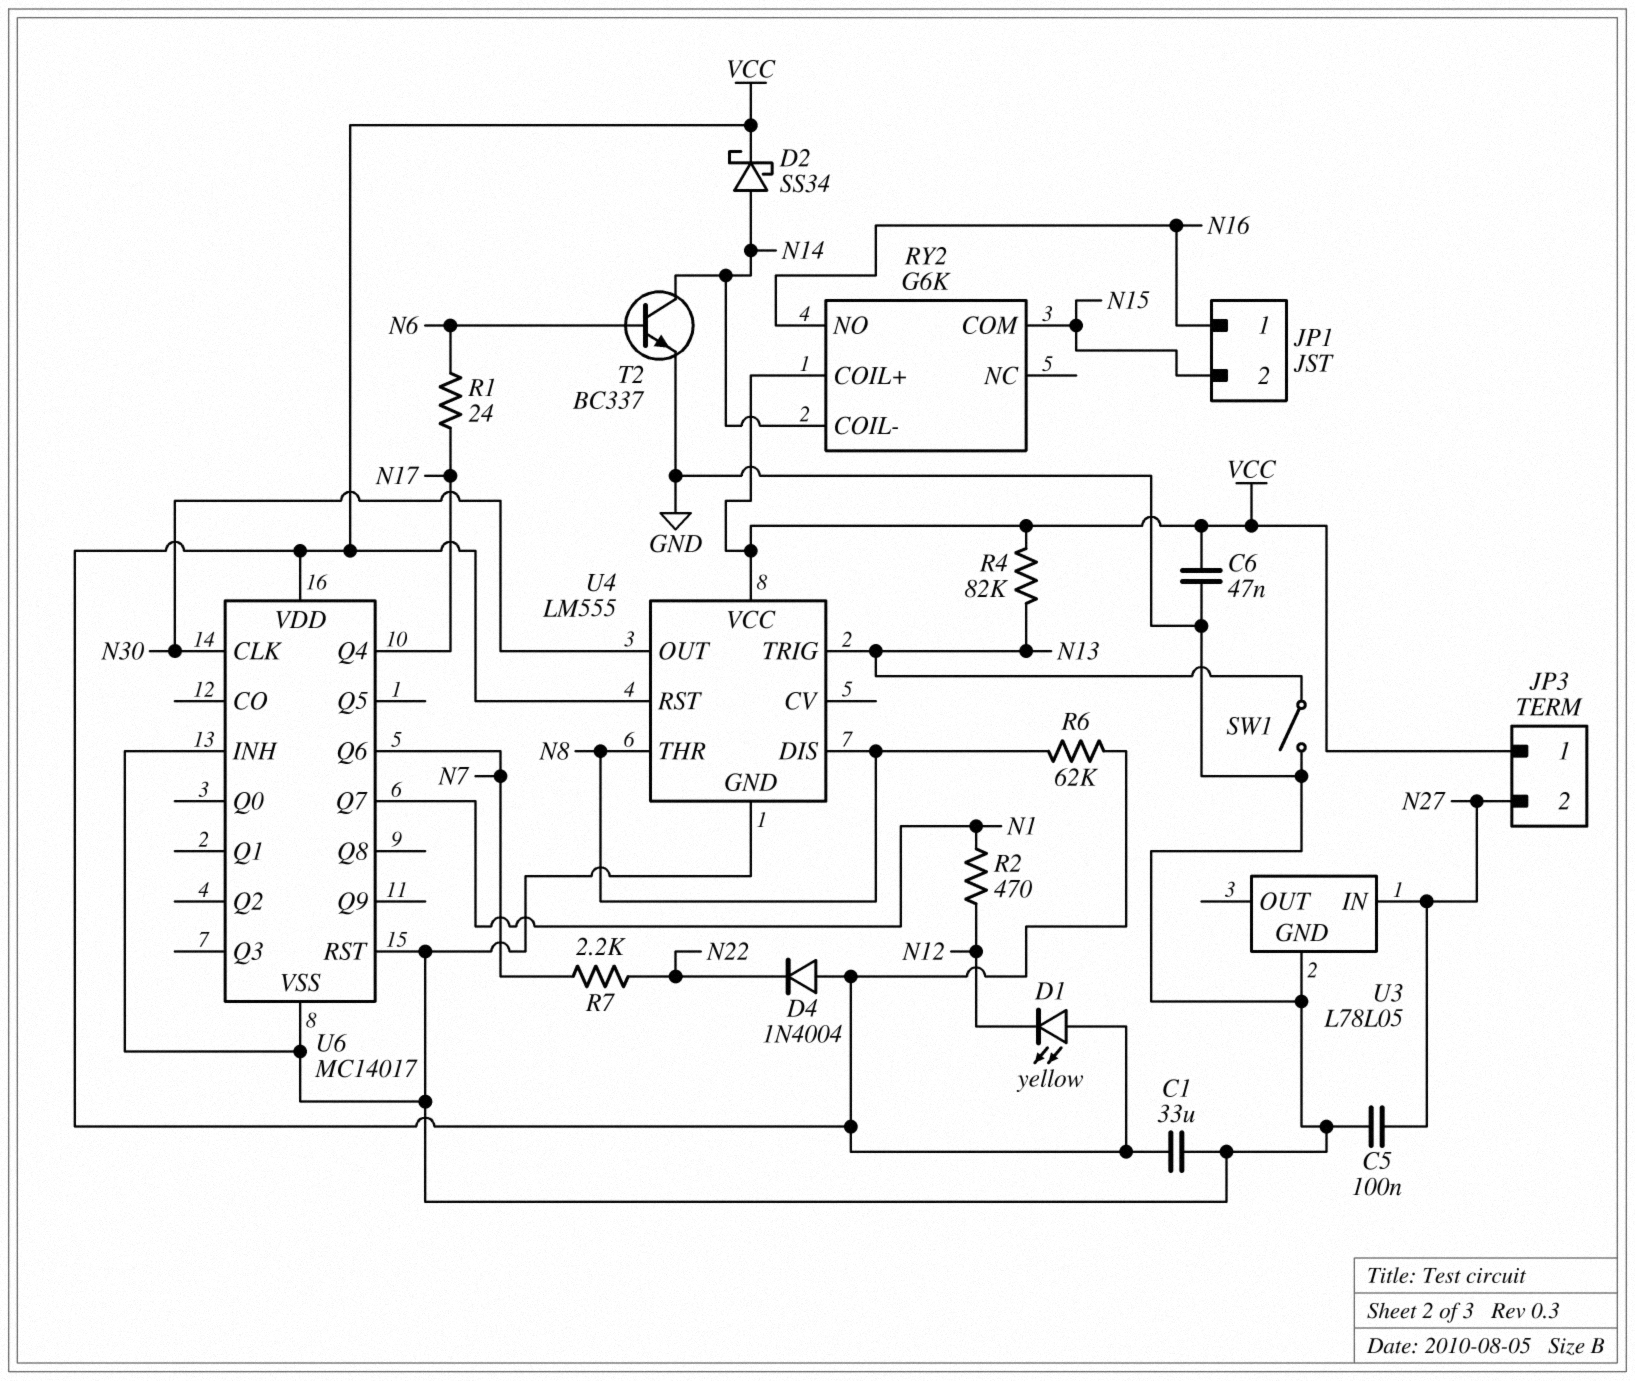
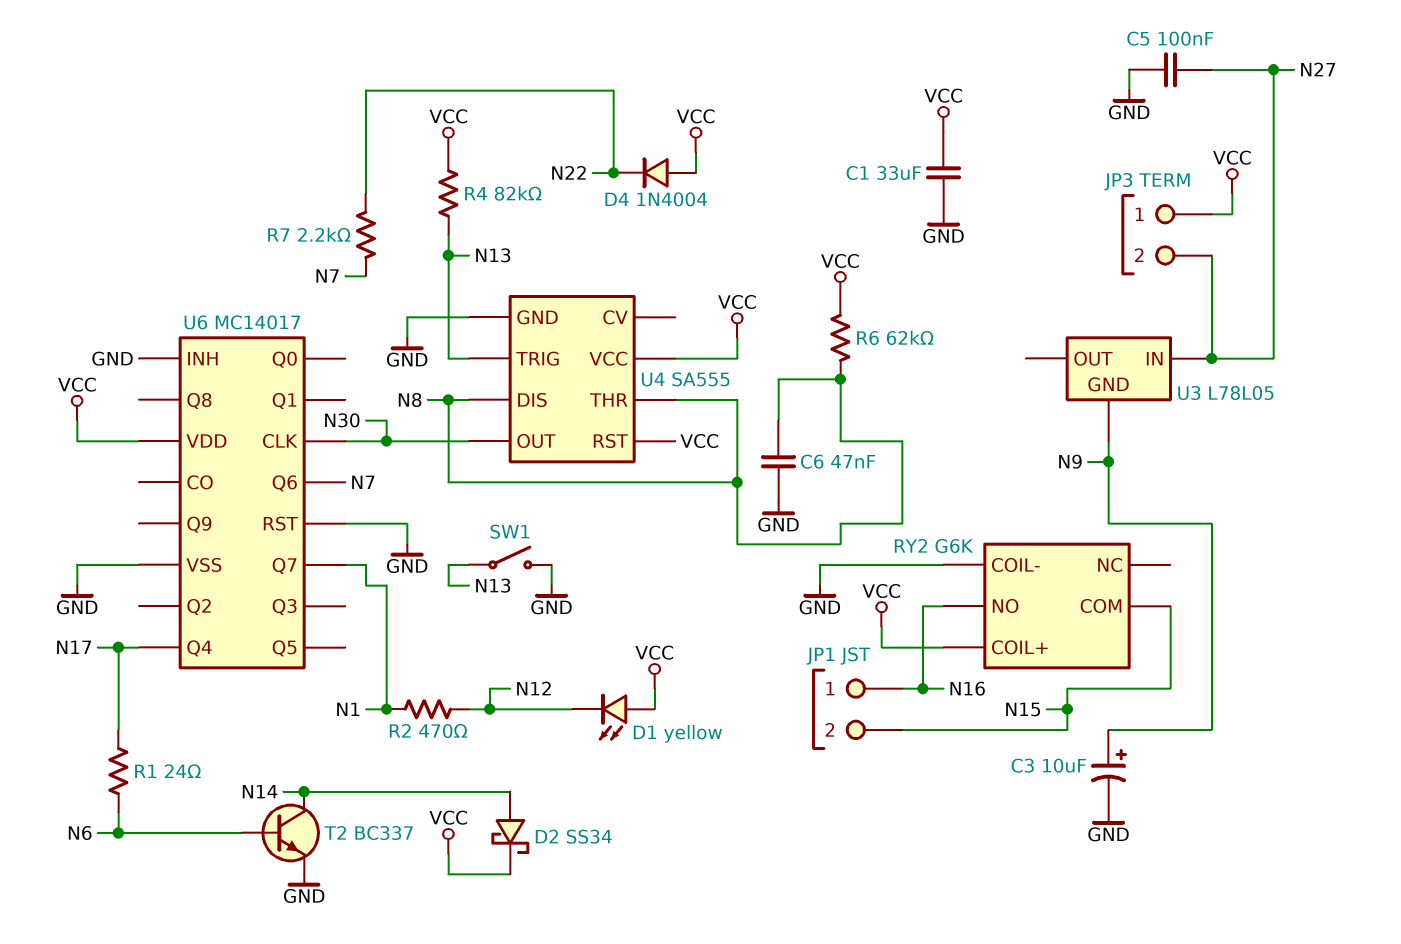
C3: none -> 10uF (plus N9, minus GND)
C6: 47nF (GND, VCC) -> 47nF (GND, N8)
RY2 pin COIL-: N14 -> GND
U3 pin GND: GND -> N9
U4: LM555 -> SA555

